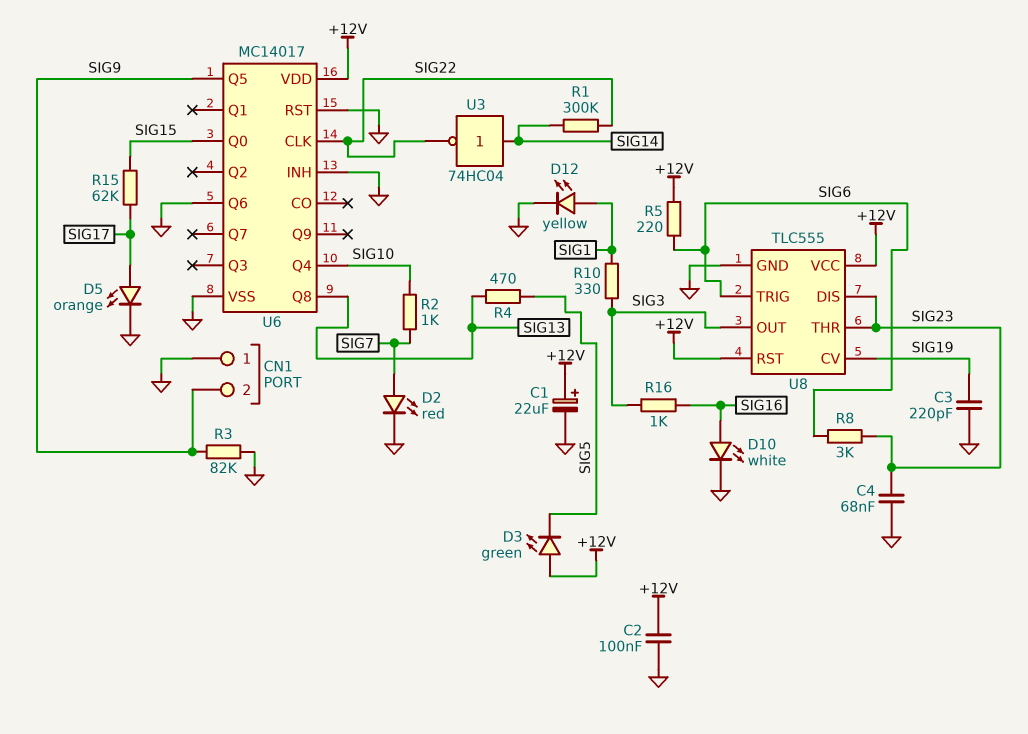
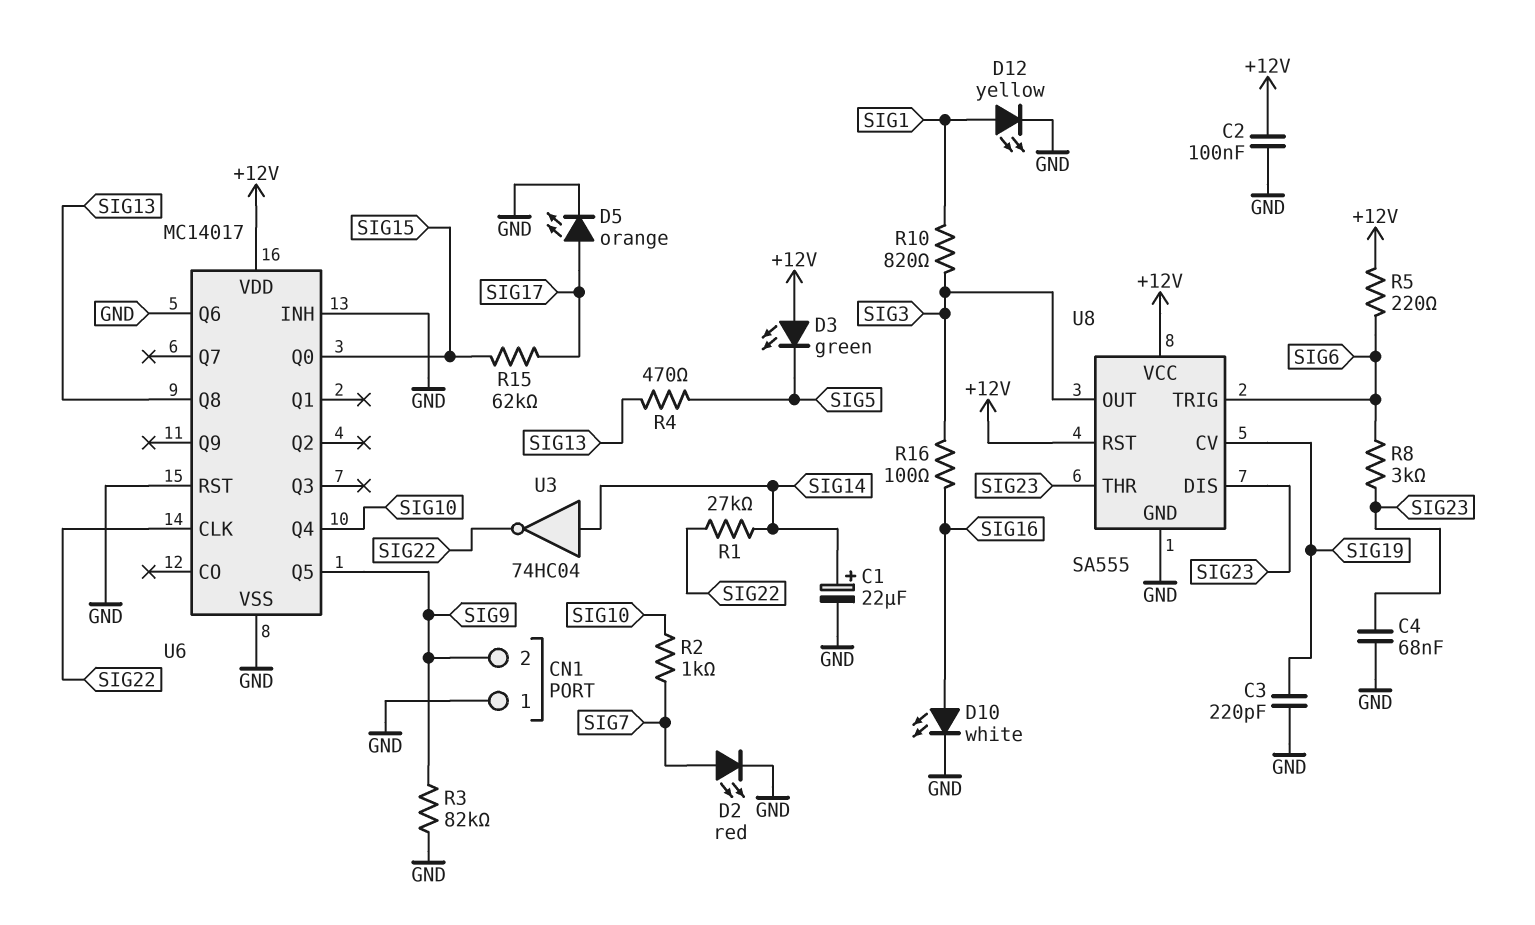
C1: 22uF (plus +12V, minus GND) -> 22uF (plus SIG14, minus GND)
R1: 300k (SIG14, SIG22) -> 27k (SIG14, SIG22)
R10: 330 (SIG1, SIG3) -> 820 (SIG1, SIG3)
R16: 1k (SIG3, SIG16) -> 100 (SIG3, SIG16)
U8: TLC555 -> SA555

